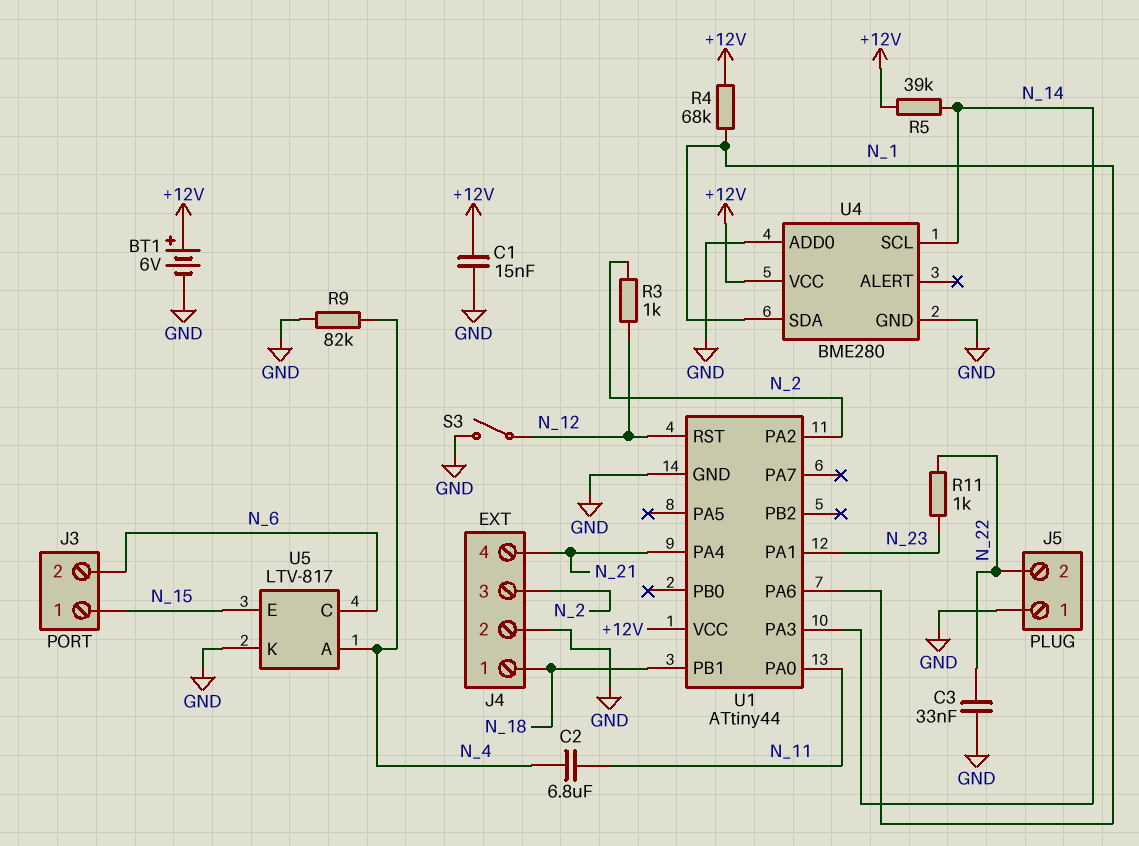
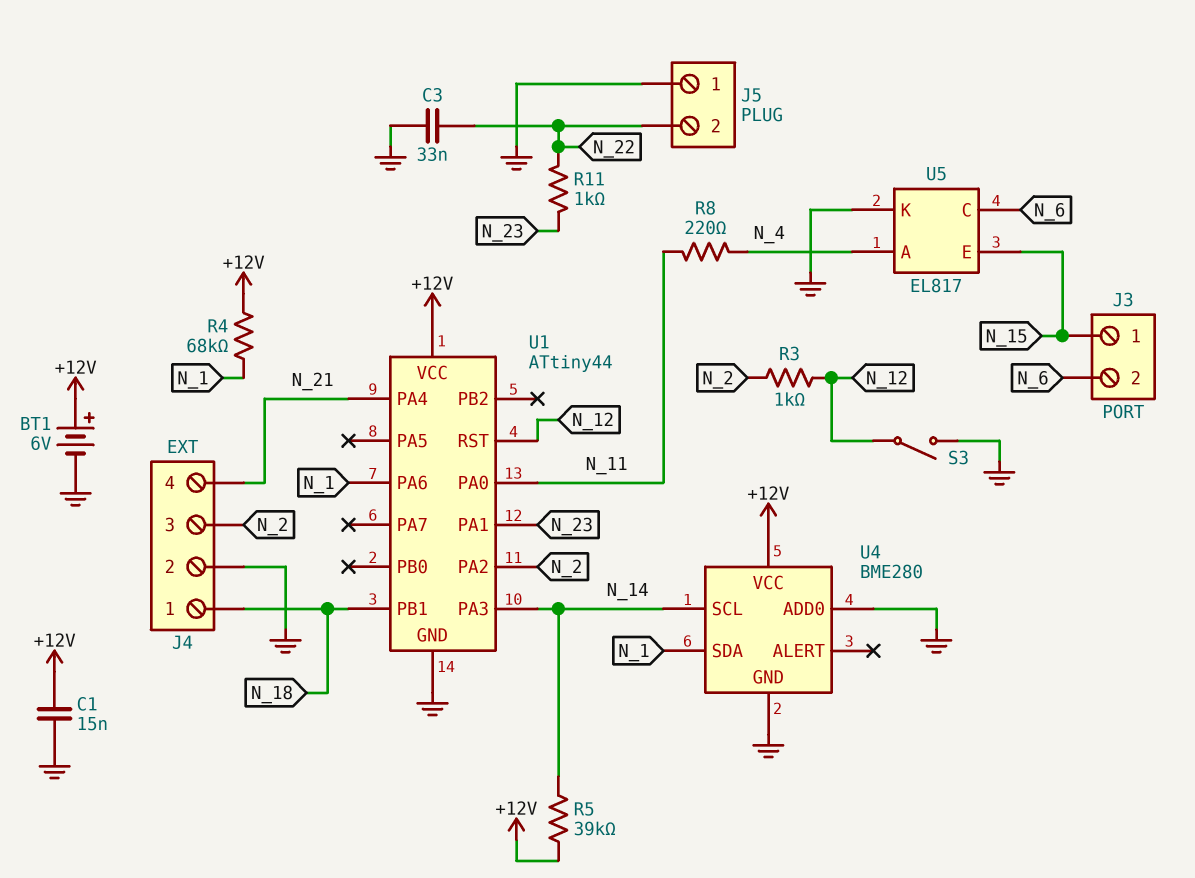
C2: 6.8uF (N_4, N_11) -> none
R8: none -> 220 (N_4, N_11)
R9: 82k (GND, N_4) -> none
U5: LTV-817 -> EL817

